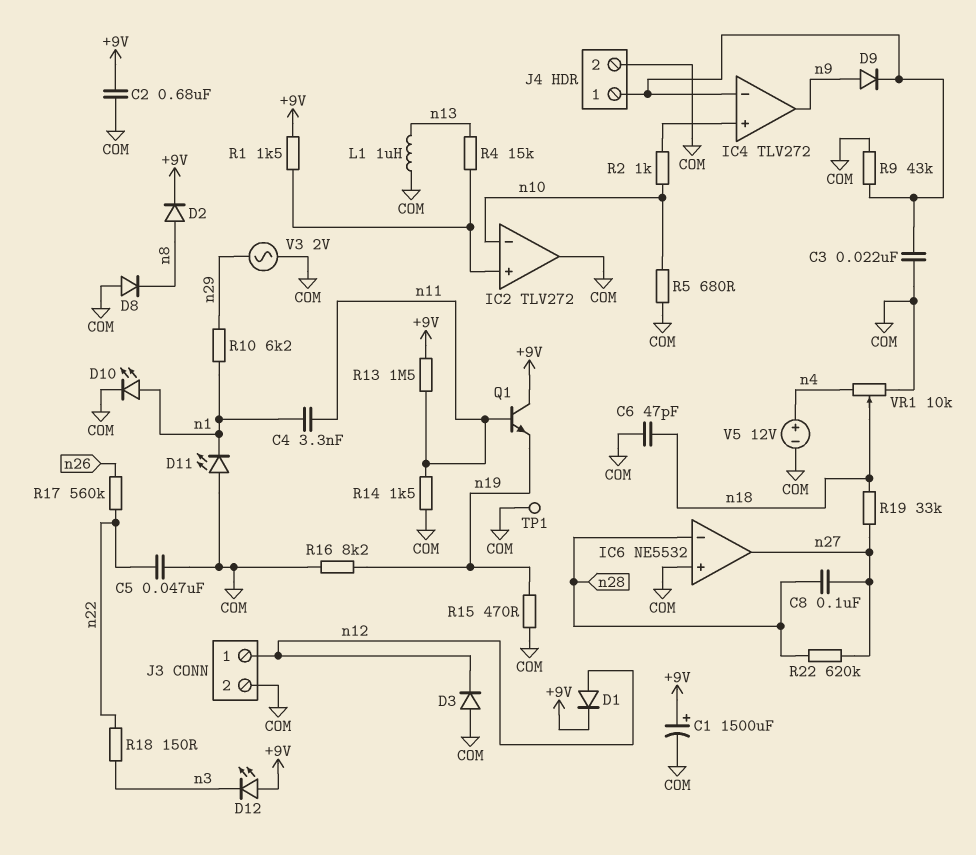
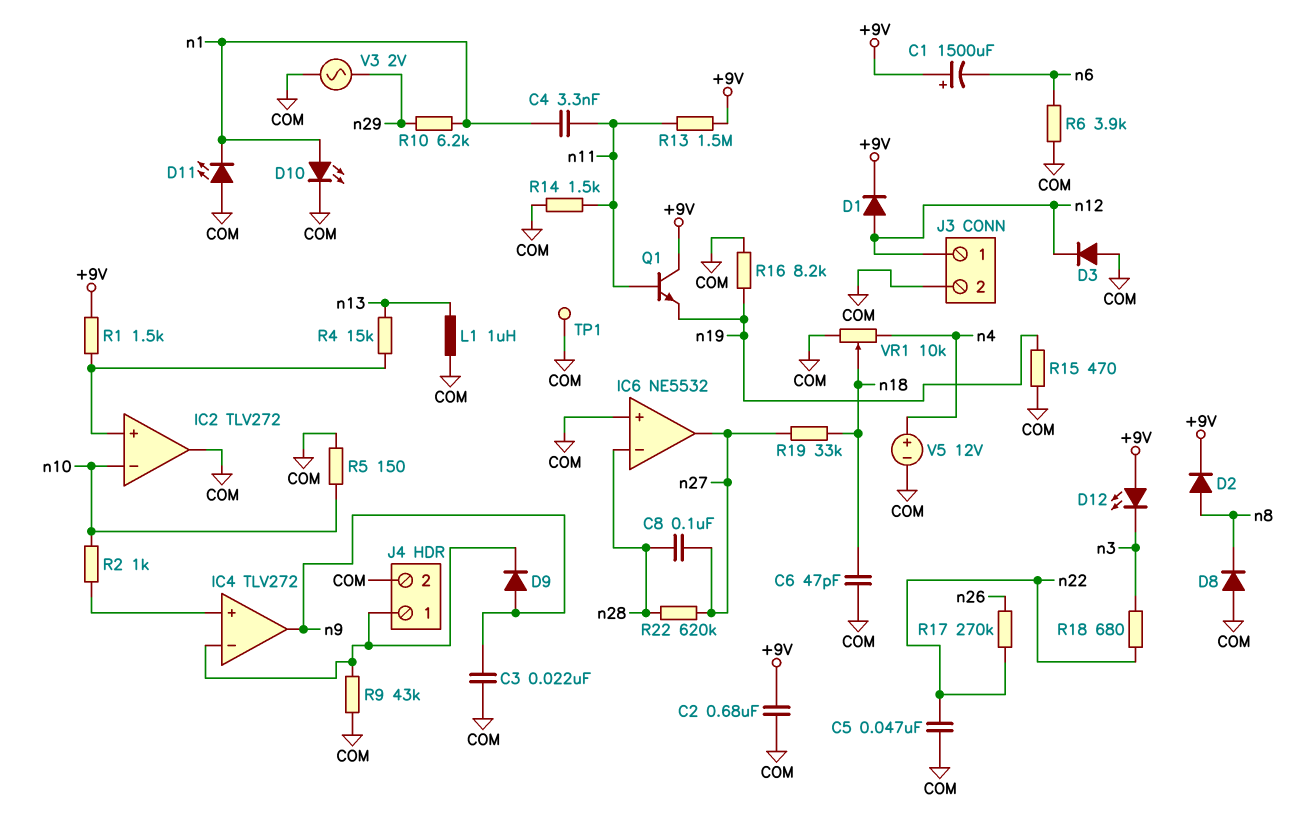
C1: 1500uF (plus +9V, minus COM) -> 1500uF (plus +9V, minus n6)
C3: 22nF (COM, IC4/in-) -> 22nF (COM, n9)
R5: 680 (COM, n10) -> 150 (COM, n10)
R6: none -> 3.9k (COM, n6)
R17: 560k (n22, n26) -> 270k (n22, n26)
R18: 150 (n3, n22) -> 680 (n3, n22)

